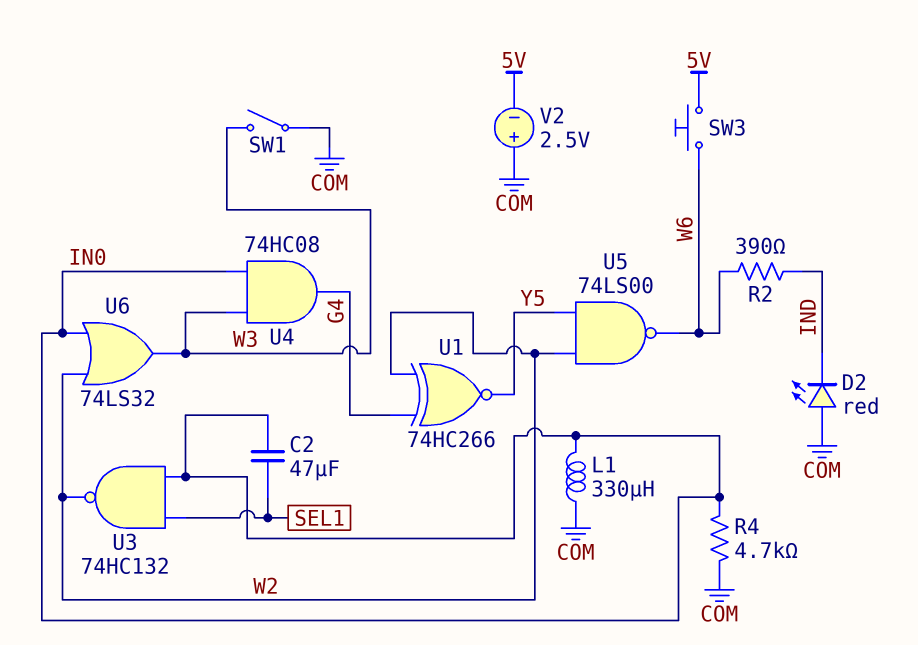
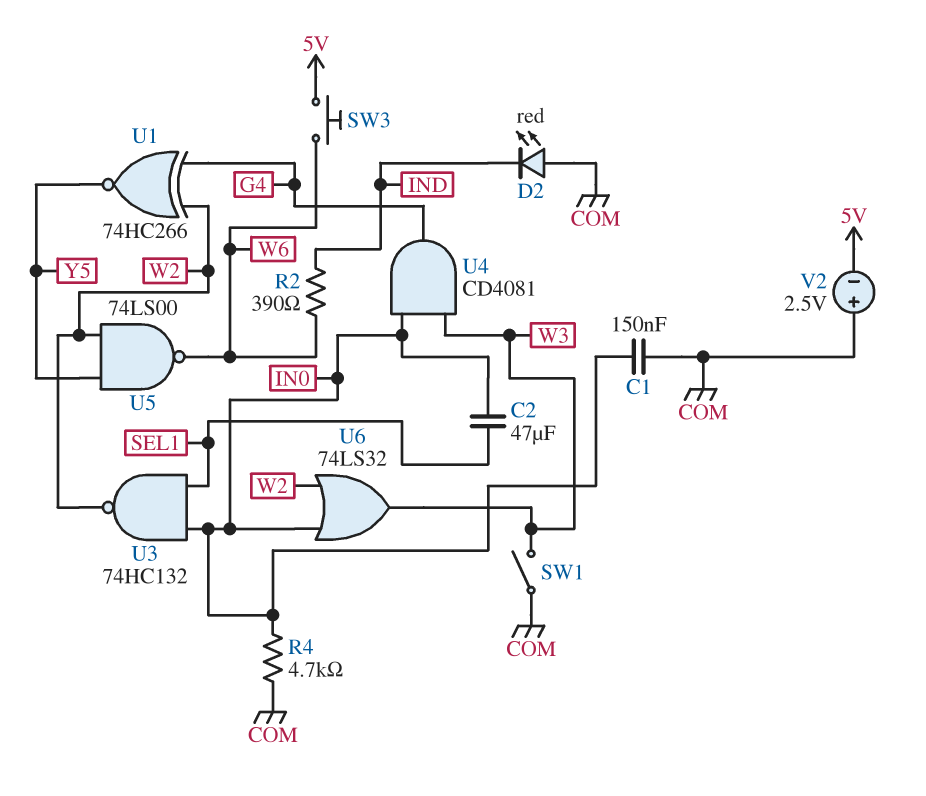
C1: none -> 150nF (COM, IN0)
L1: 330uH (COM, IN0) -> none
U4: AND 74HC08 (in IN0, in W3, out G4) -> AND CD4081 (in IN0, in W3, out G4)

